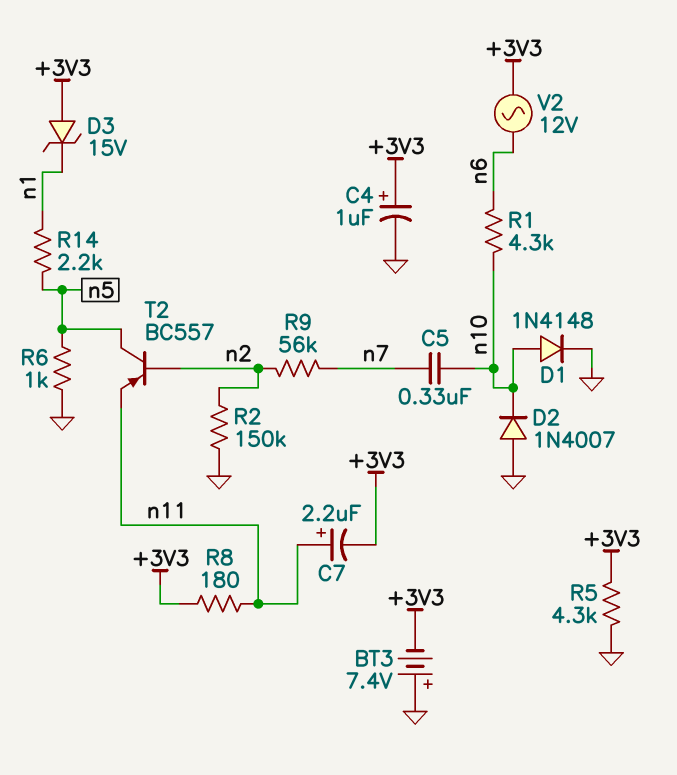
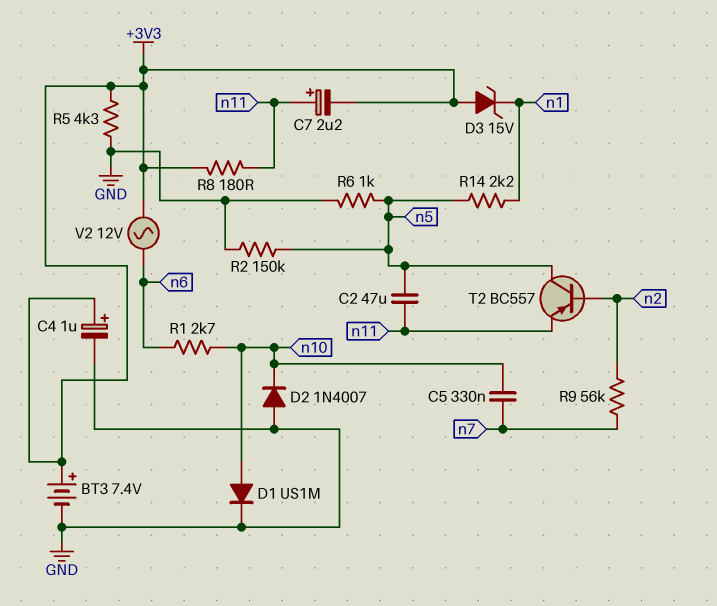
BT3: 7.4V (plus GND, minus +3V3) -> 7.4V (plus +3V3, minus GND)
C2: none -> 47uF (n5, n11)
D1: diode 1N4148 (A n10, K GND) -> diode US1M (A n10, K GND)
R1: 4.3k (n6, n10) -> 2.7k (n6, n10)
R2: 150k (GND, n2) -> 150k (GND, n5)

